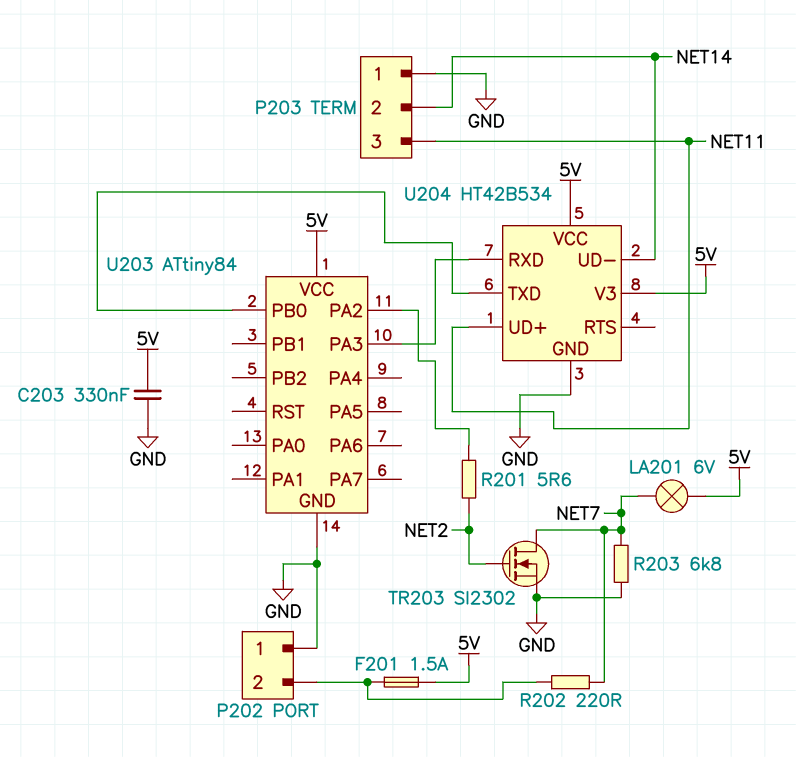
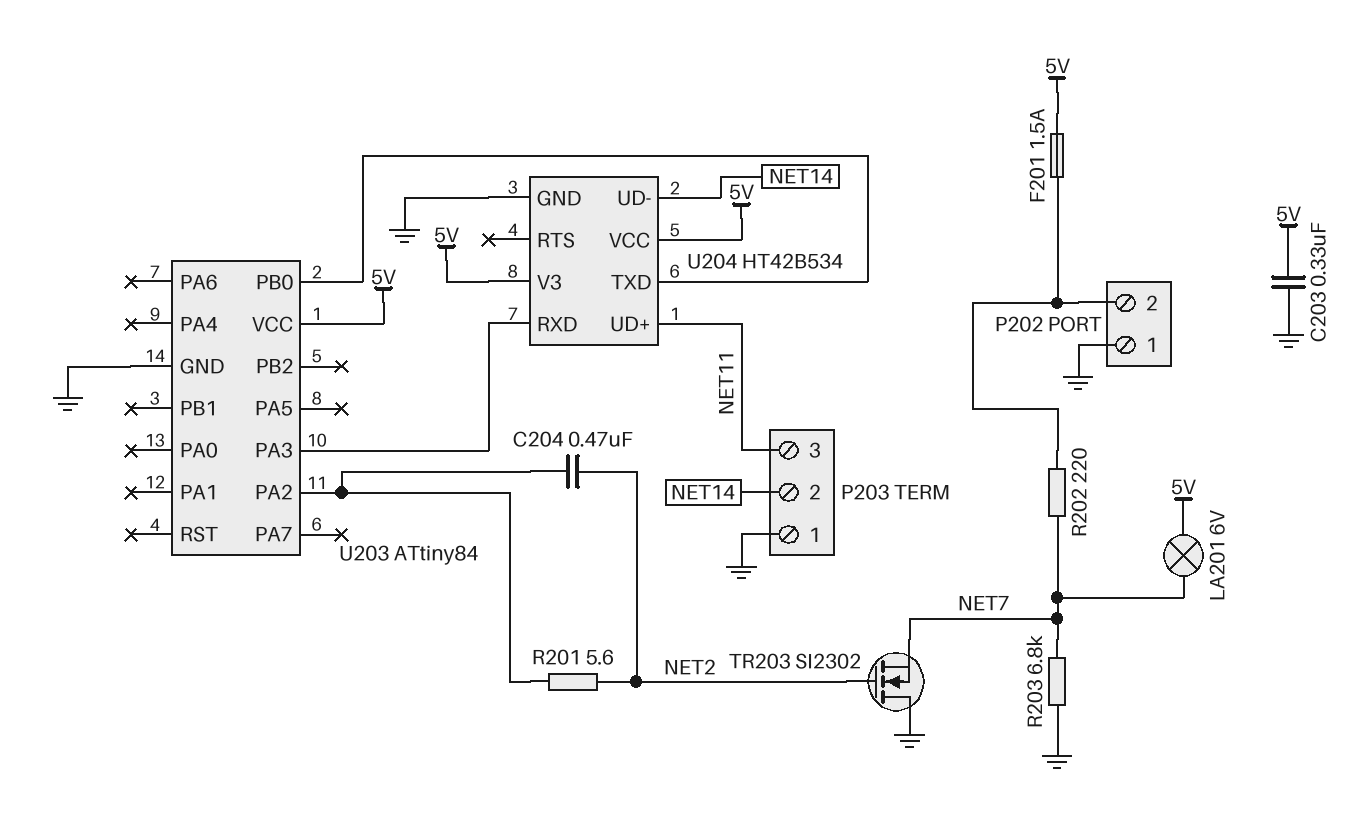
C204: none -> 470nF (NET2, U203/PA2)
TR203: NMOS SI2302 (G NET2, D NET7, S GND) -> NMOS SI2302 (G NET2, D GND, S NET7)

